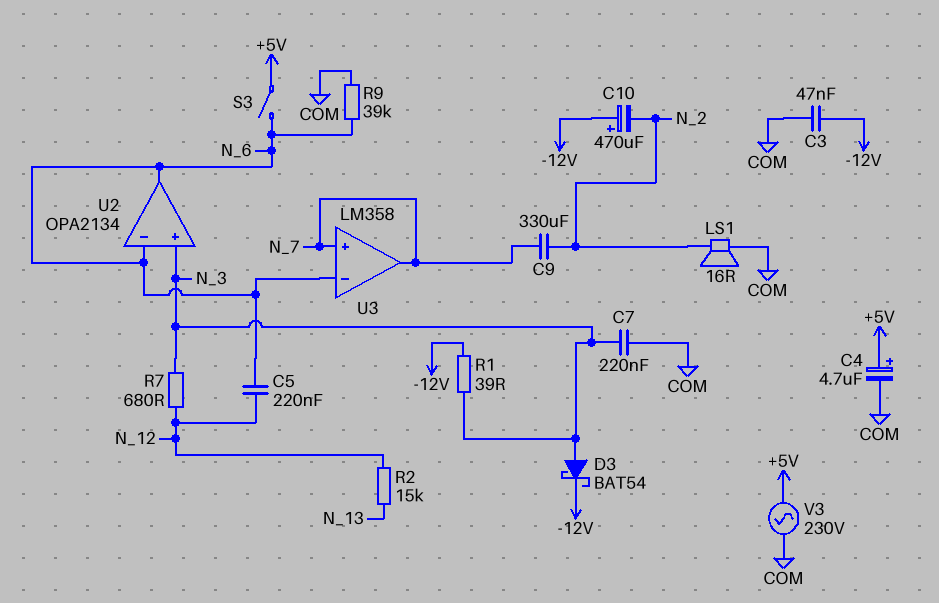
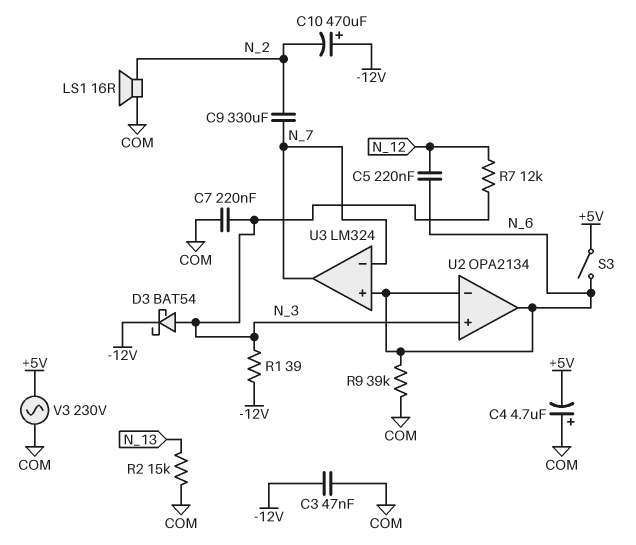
C4: 4.7uF (plus +5V, minus COM) -> 4.7uF (plus COM, minus +5V)
R2: 15k (N_12, N_13) -> 15k (COM, N_13)
R7: 680 (N_3, N_12) -> 12k (N_3, N_12)
U3: LM358 -> LM324
U3 pin in+: N_7 -> N_6
U3 pin in-: N_6 -> N_7

